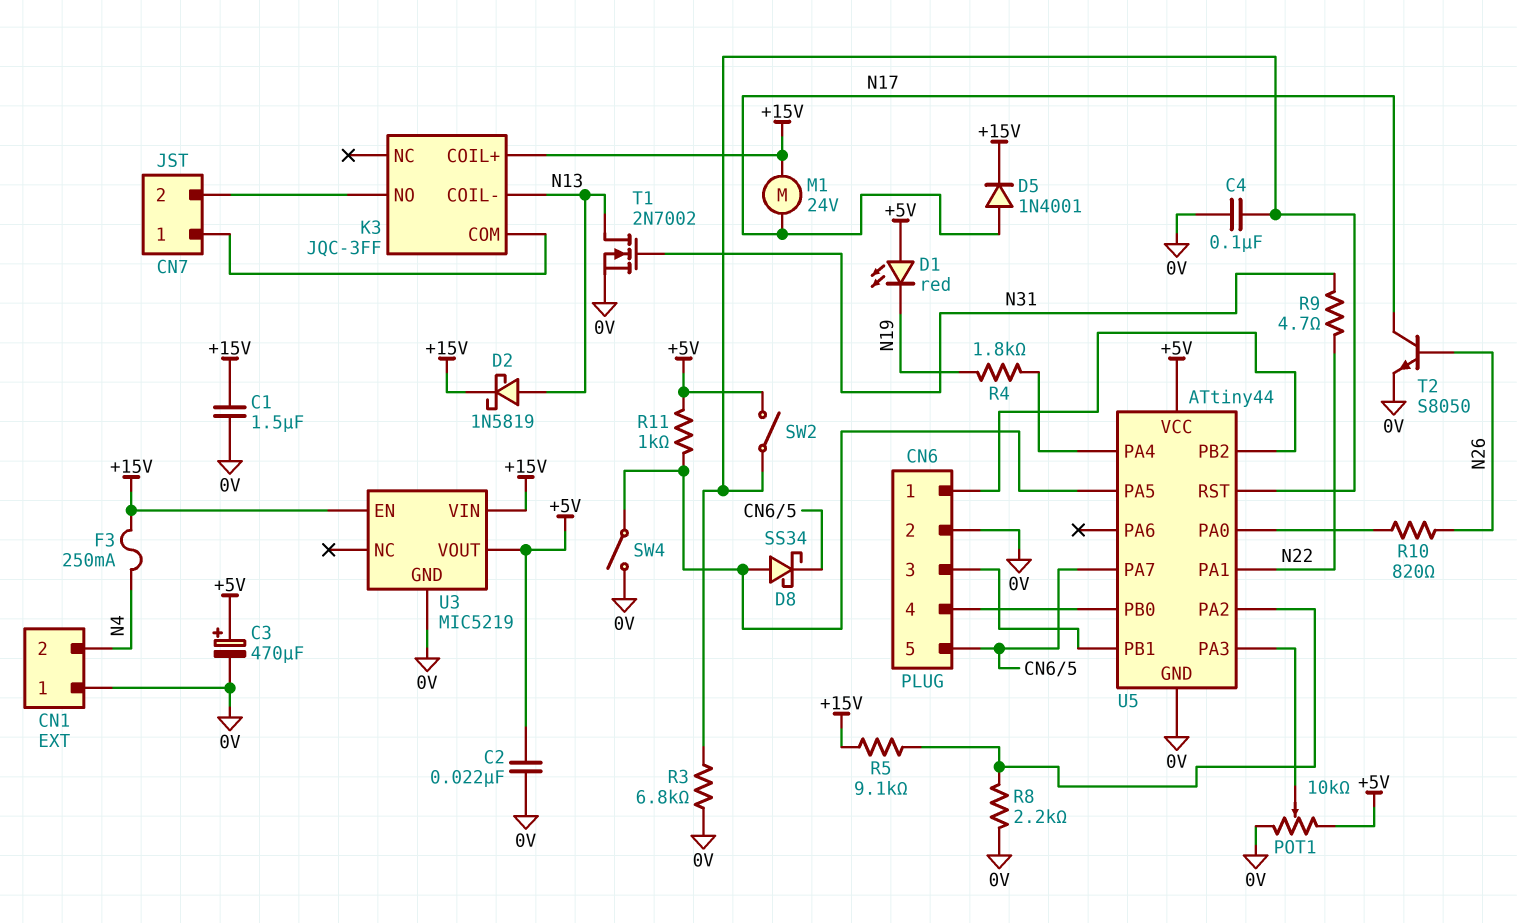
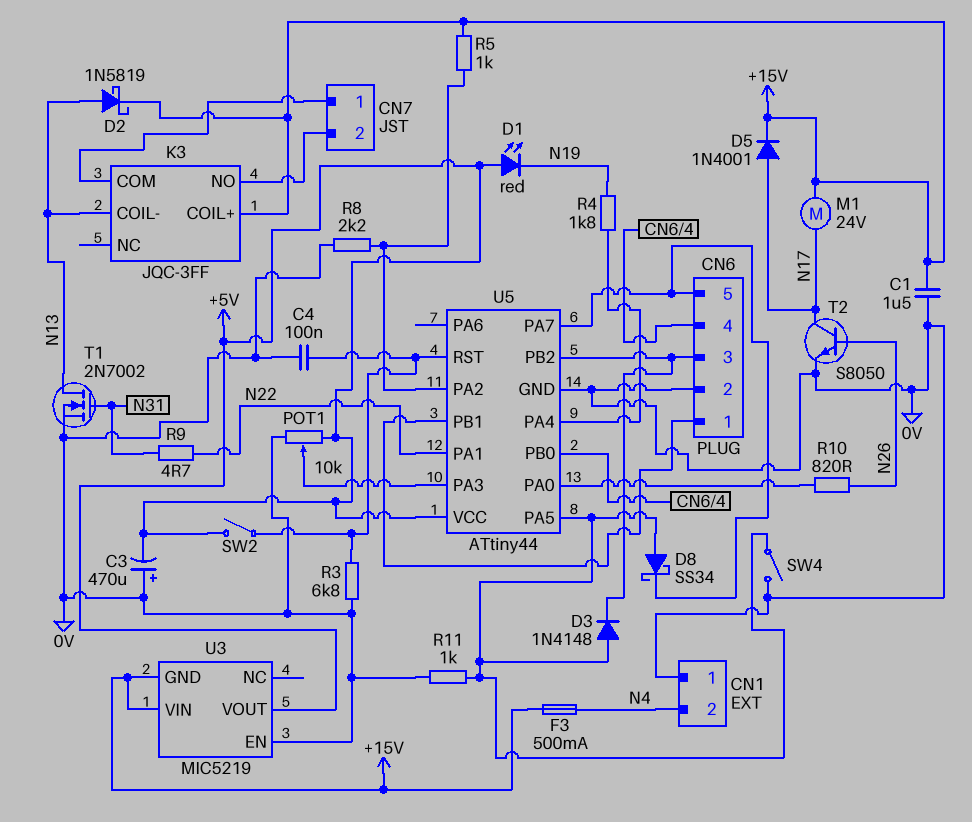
C2: 22nF (+5V, 0V) -> none
C3: 470uF (plus +5V, minus 0V) -> 470uF (plus 0V, minus +5V)
D3: none -> diode 1N4148 (A U5/PA5, K CN6/3)
F3: 250mA (+15V, N4) -> 500mA (+15V, N4)
R5: 9.1k (+15V, U5/PA2) -> 1k (+15V, U5/PA2)
R11: 1k (+5V, U5/PA5) -> 1k (0V, U5/PA5)
U3 pin EN: +15V -> 0V
U3 pin GND: 0V -> +15V
U5 pin PB1: CN6/3 -> CN6/1
U5 pin PB2: CN6/1 -> CN6/3

